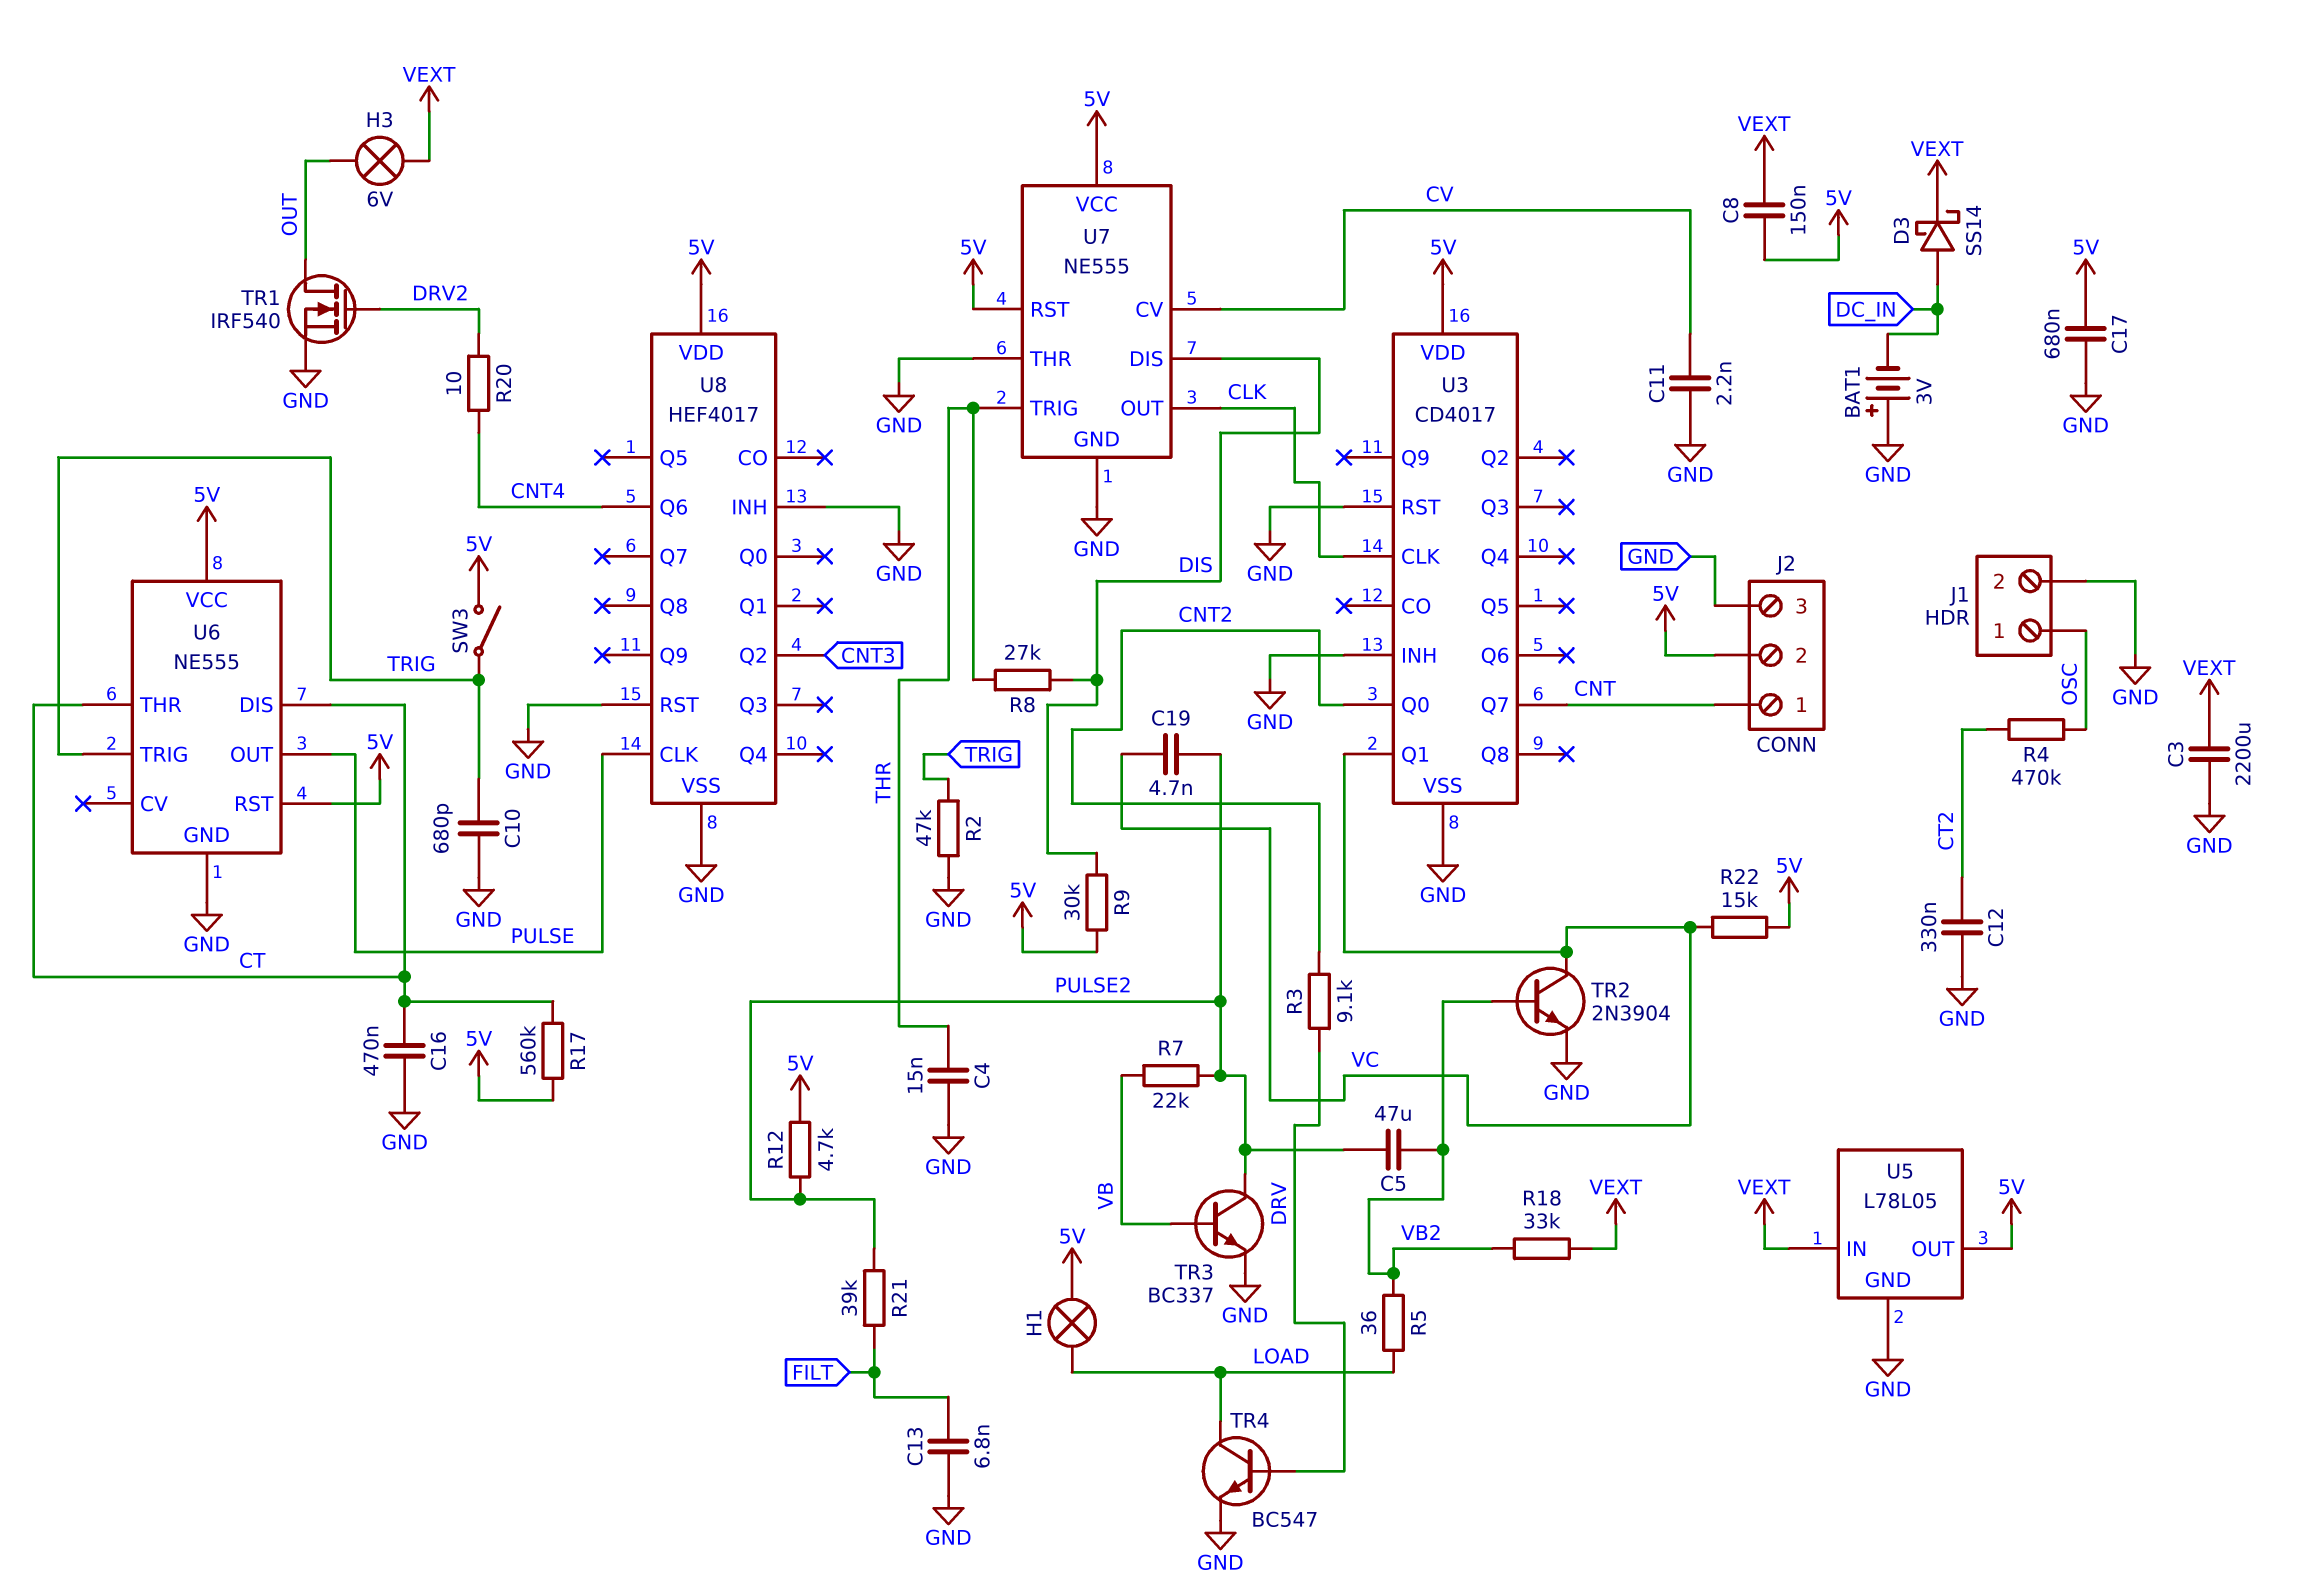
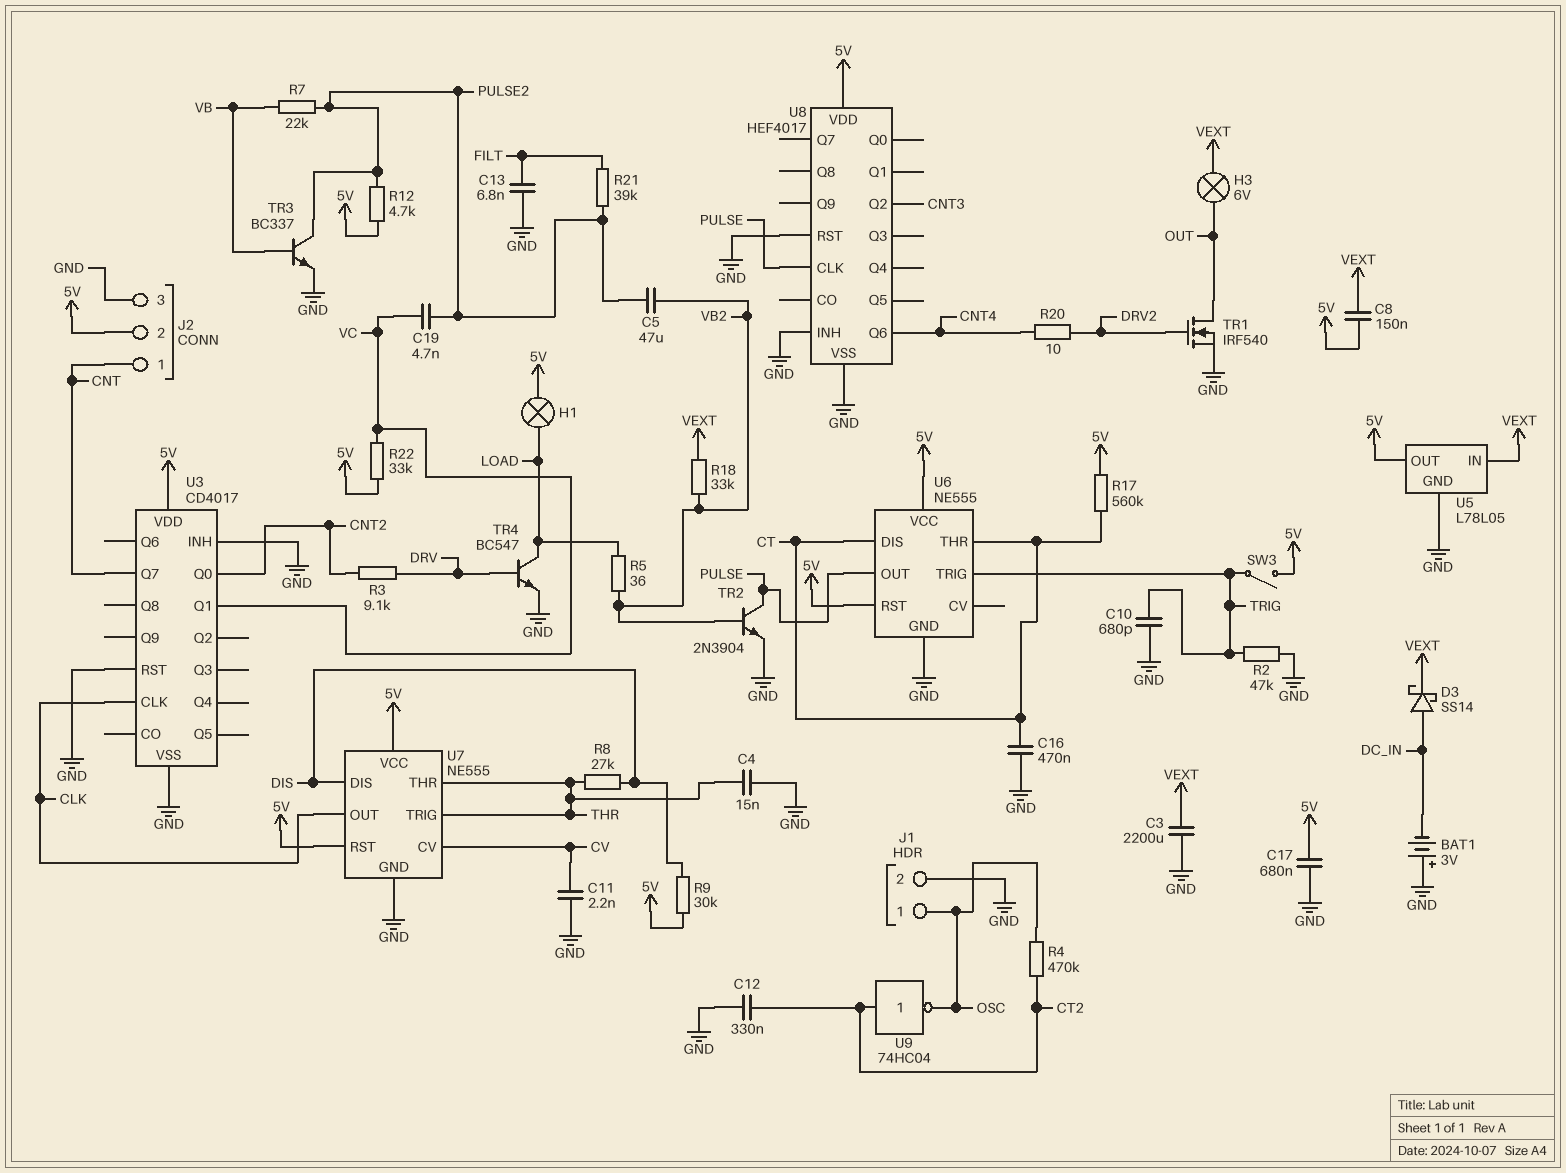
R22: 15k (5V, VC) -> 33k (5V, VC)
TR2: NPN 2N3904 (B VB2, C VC, E GND) -> NPN 2N3904 (B VB2, C PULSE, E GND)
U7 pin THR: GND -> THR
U9: none -> NOT 74HC04 (in CT2, out OSC)

